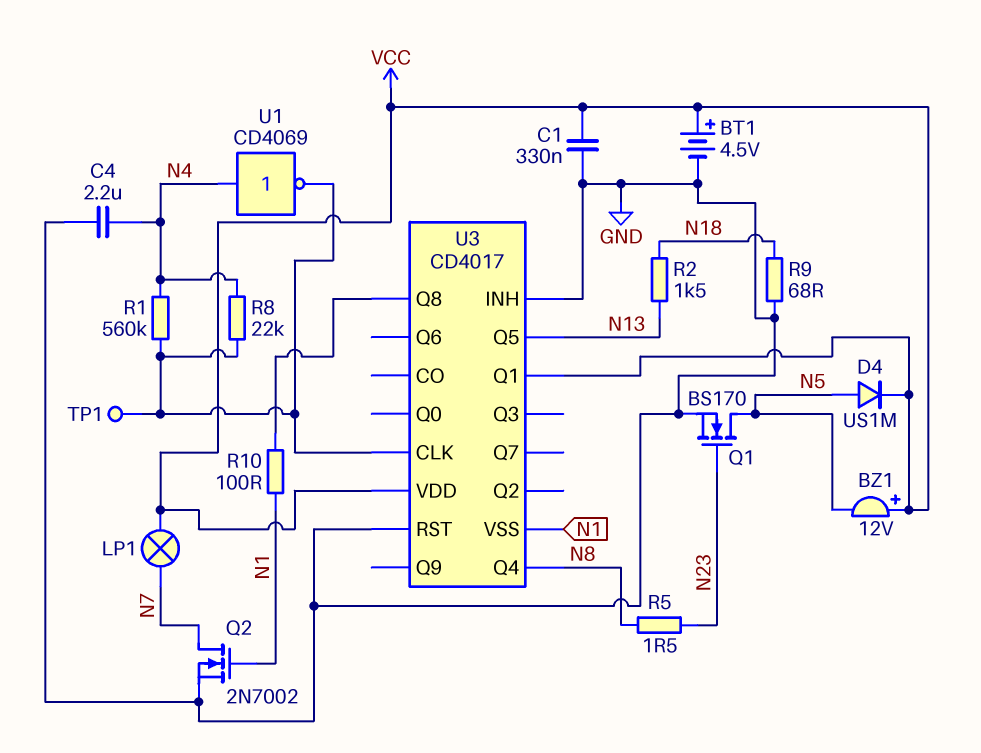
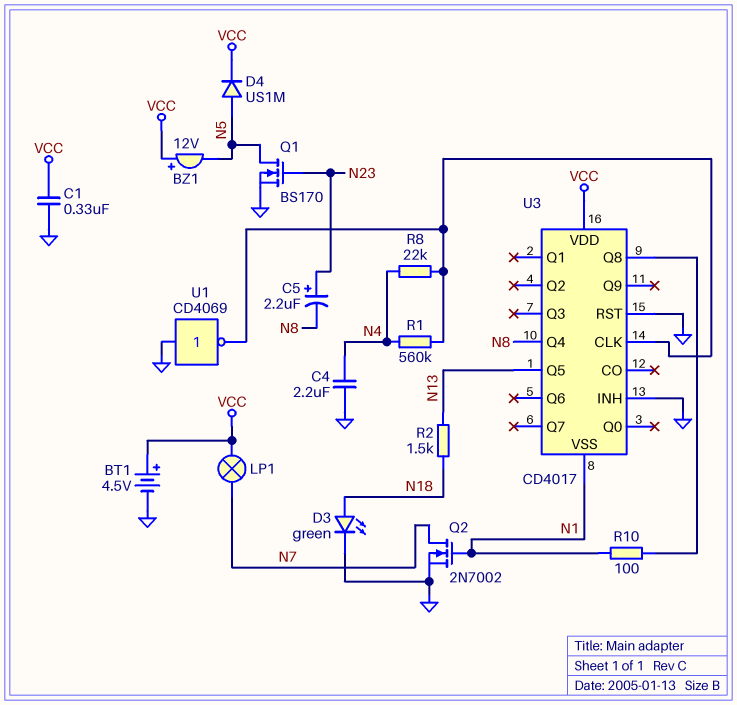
C5: none -> 2.2uF (plus N23, minus N8)
D3: none -> LED green (A N18, K GND)
R5: 1.5 (N8, N23) -> none
R9: 68 (GND, N18) -> none
TP1: test point (U3/CLK) -> none
U1: NOT CD4069 (in N4, out U3/CLK) -> NOT CD4069 (in GND, out U3/CLK)
U3 pin Q1: VCC -> none

